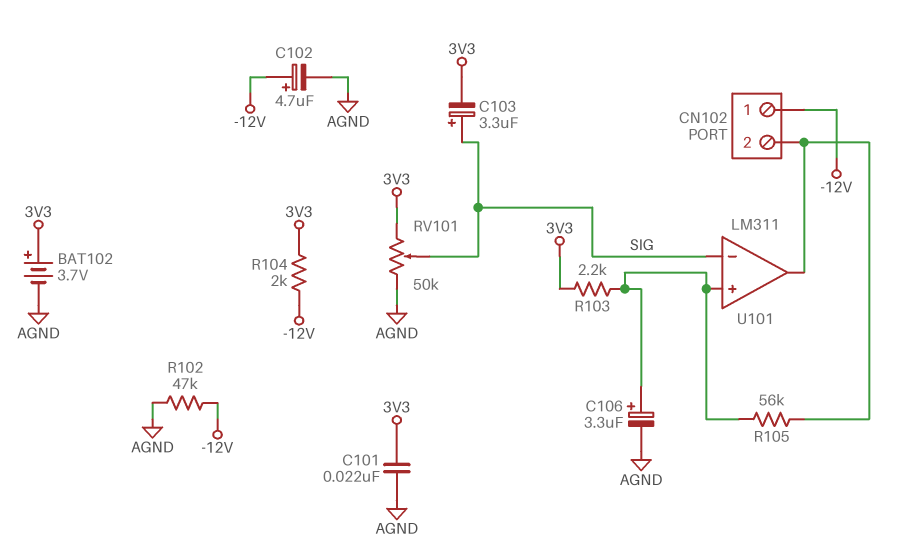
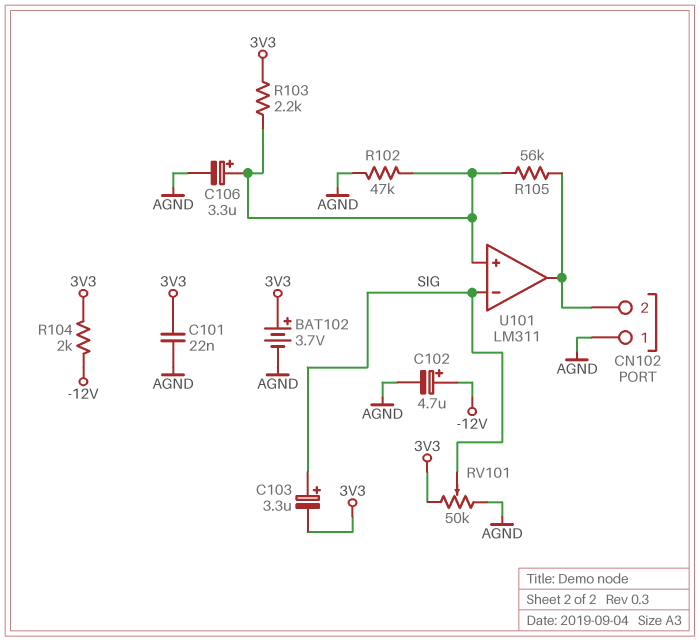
CN102 pin 1: -12V -> AGND
R102: 47k (-12V, AGND) -> 47k (AGND, U101/in+)

